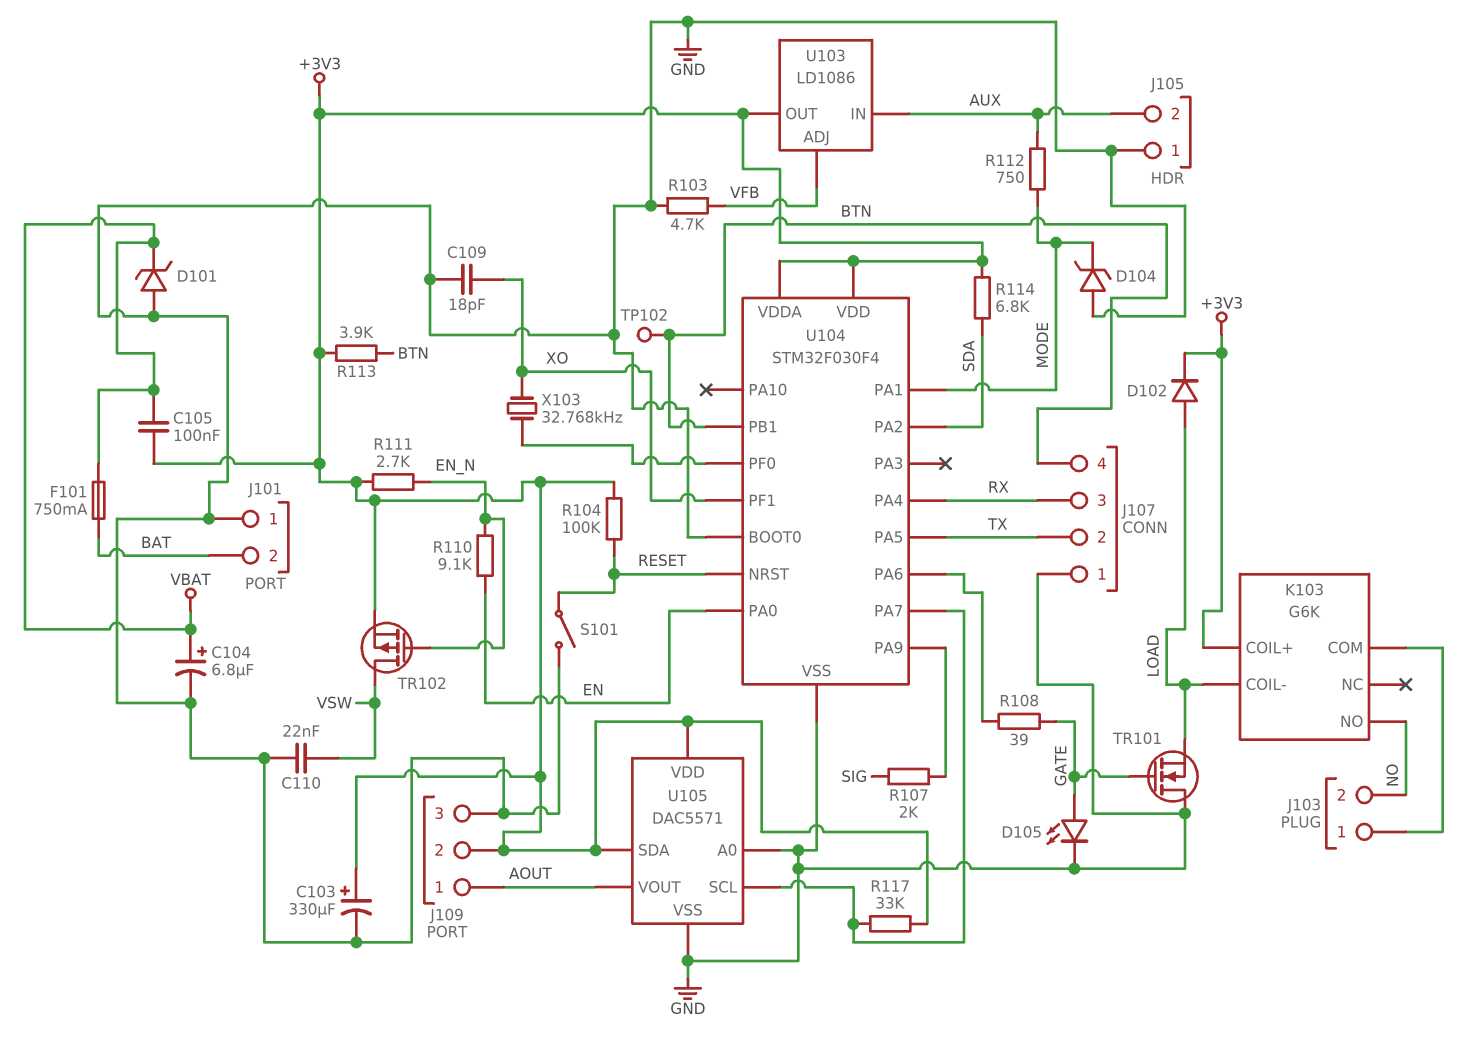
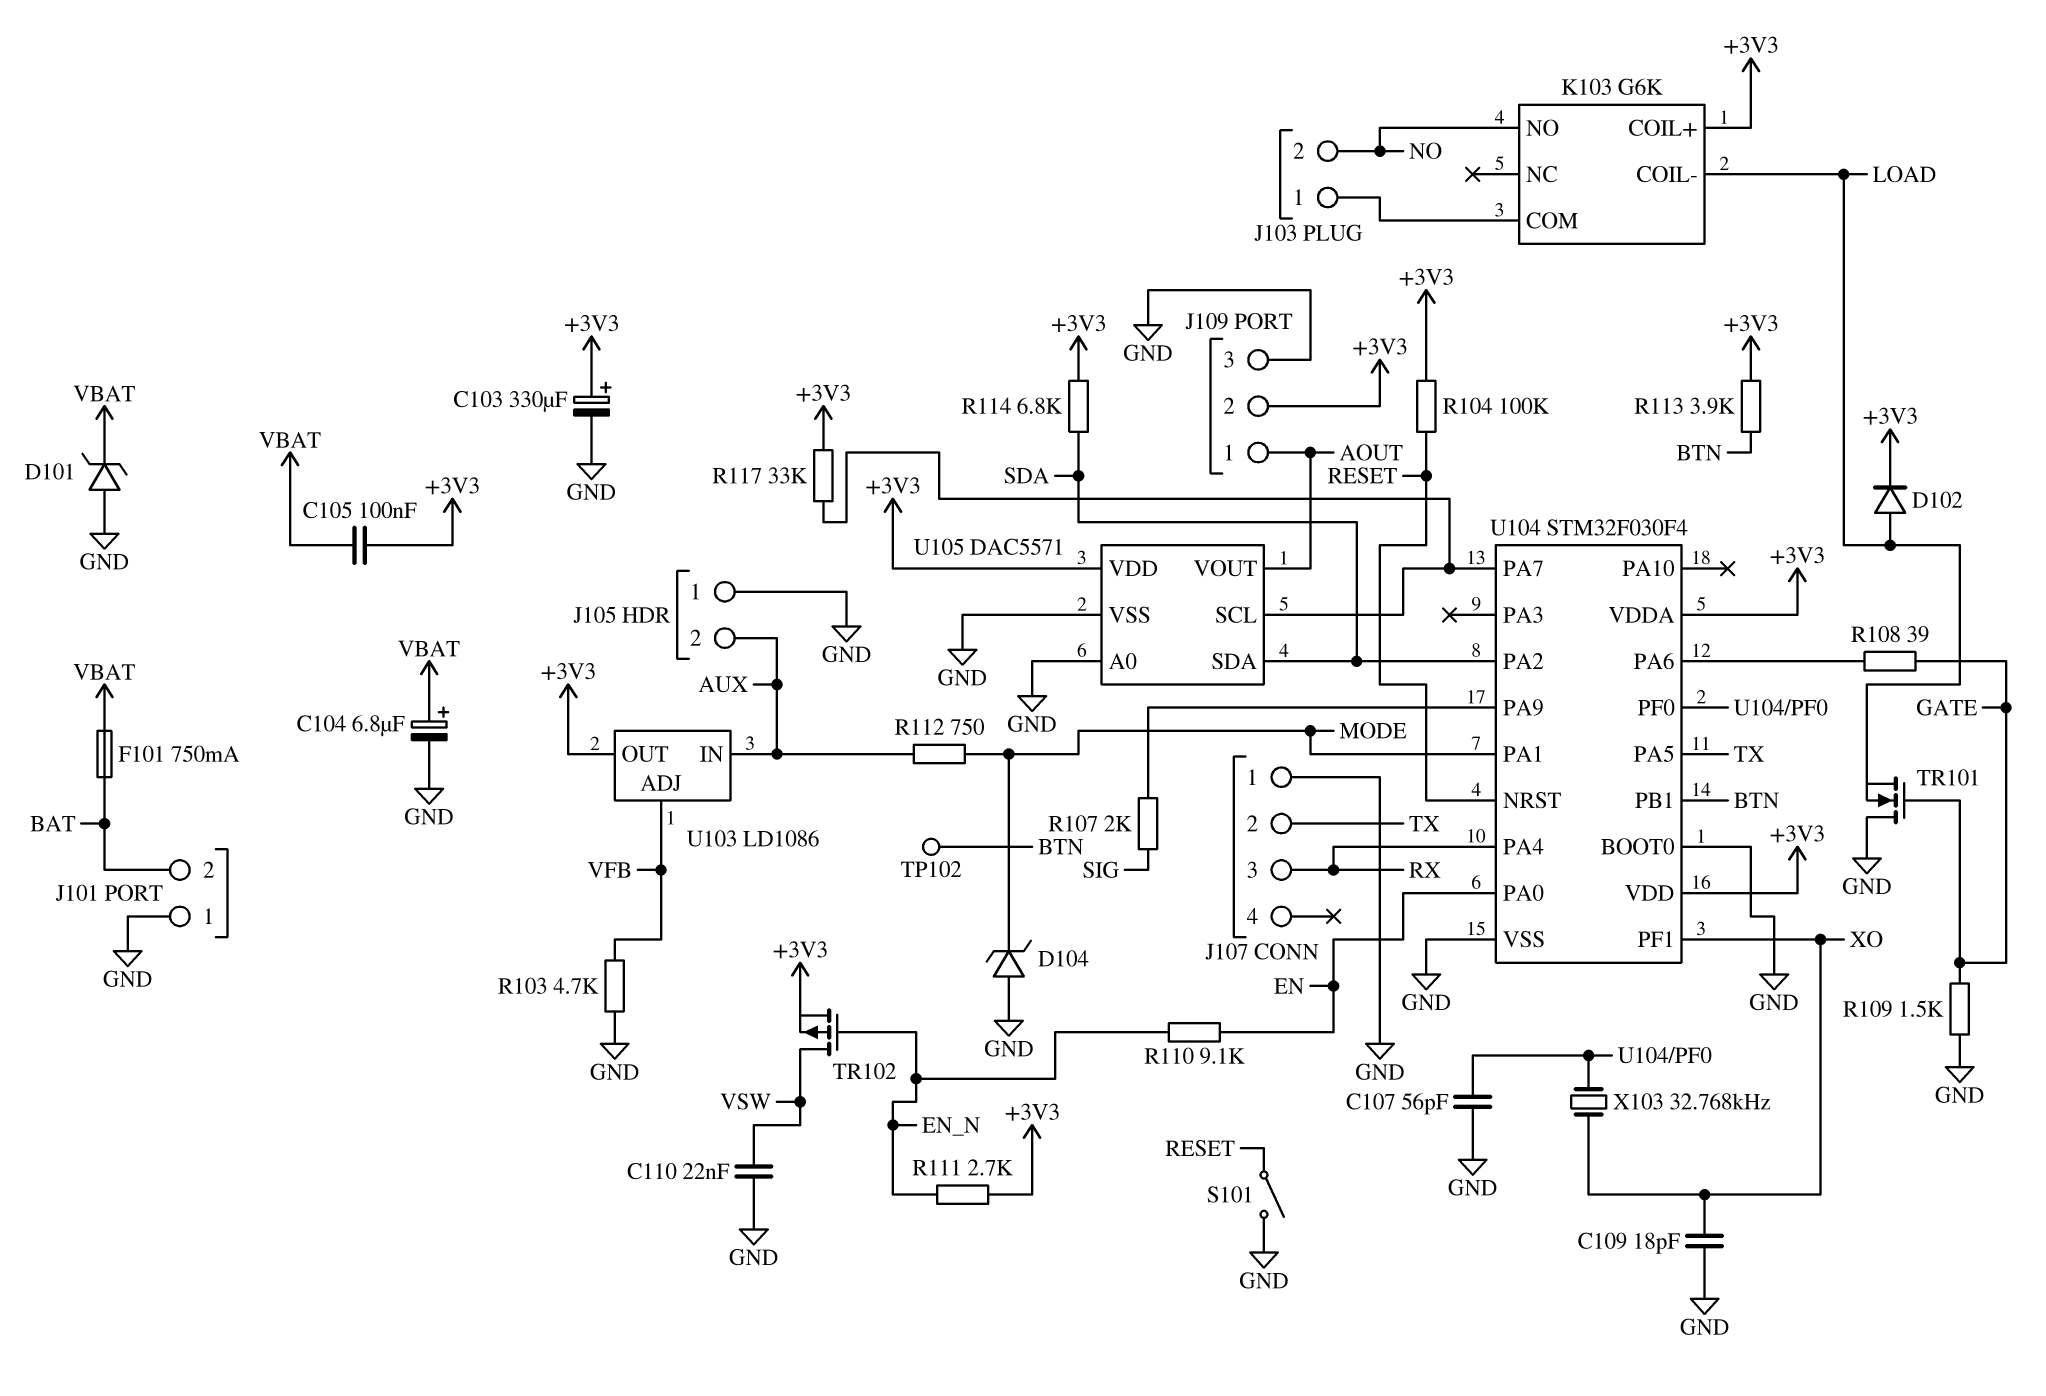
C107: none -> 56pF (GND, U104/PF0)
D105: LED (A GATE, K GND) -> none
J107 pin 4: BTN -> none
R109: none -> 1.5k (GATE, GND)
U105 pin SDA: +3V3 -> SDA

